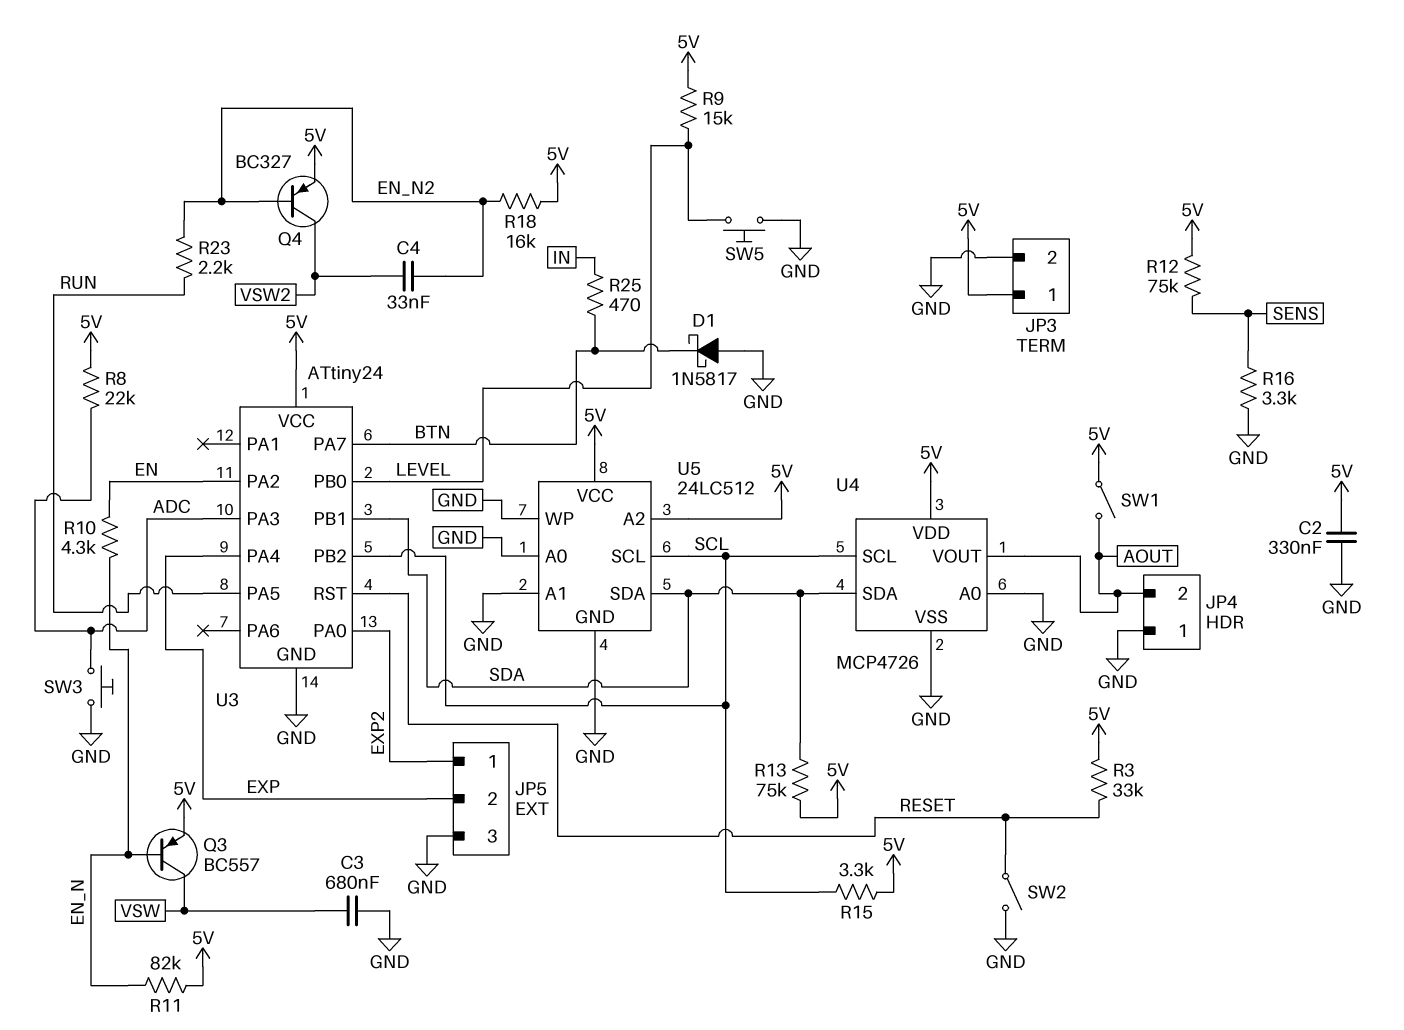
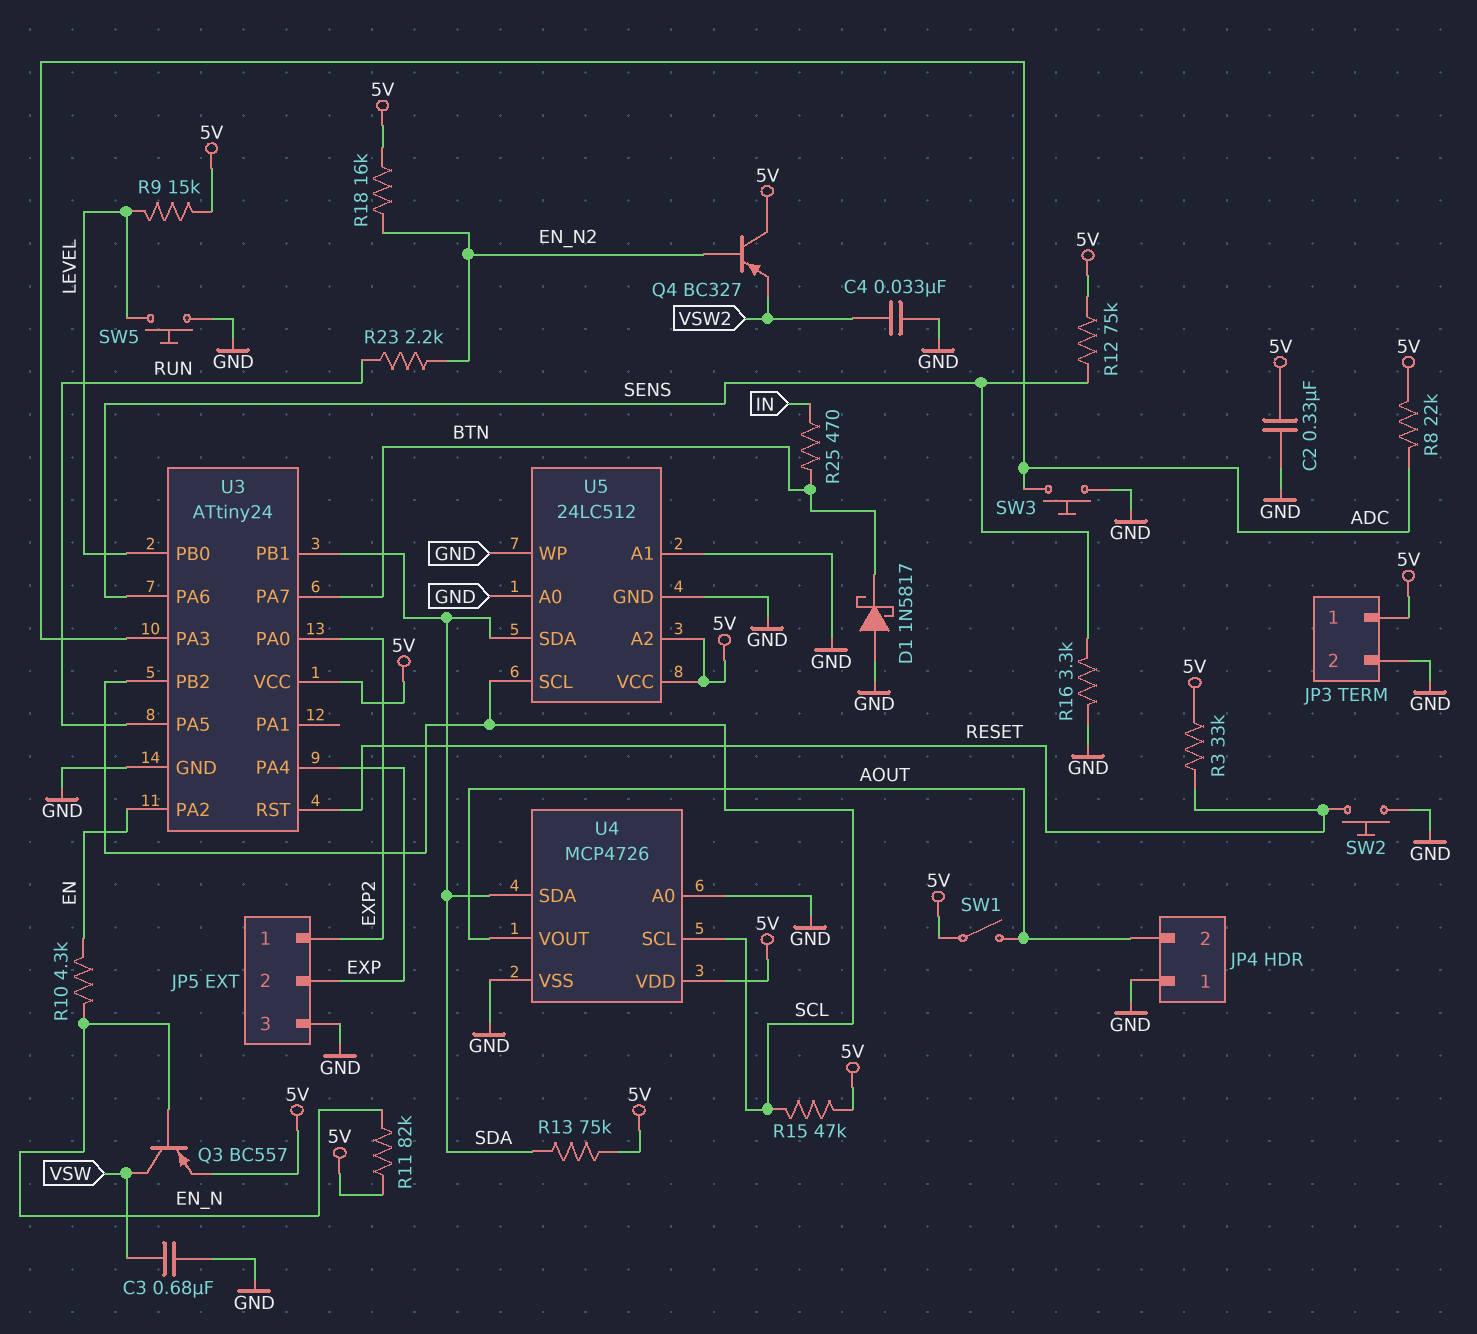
C4: 33nF (EN_N2, VSW2) -> 33nF (GND, VSW2)
Q4: PNP BC327 (B EN_N2, C VSW2, E 5V) -> PNP BC327 (B EN_N2, C 5V, E VSW2)
R15: 3.3k (5V, SCL) -> 47k (5V, SCL)
SW2: switch (GND, RESET) -> button (GND, RESET)
U3 pin PA6: none -> SENS

